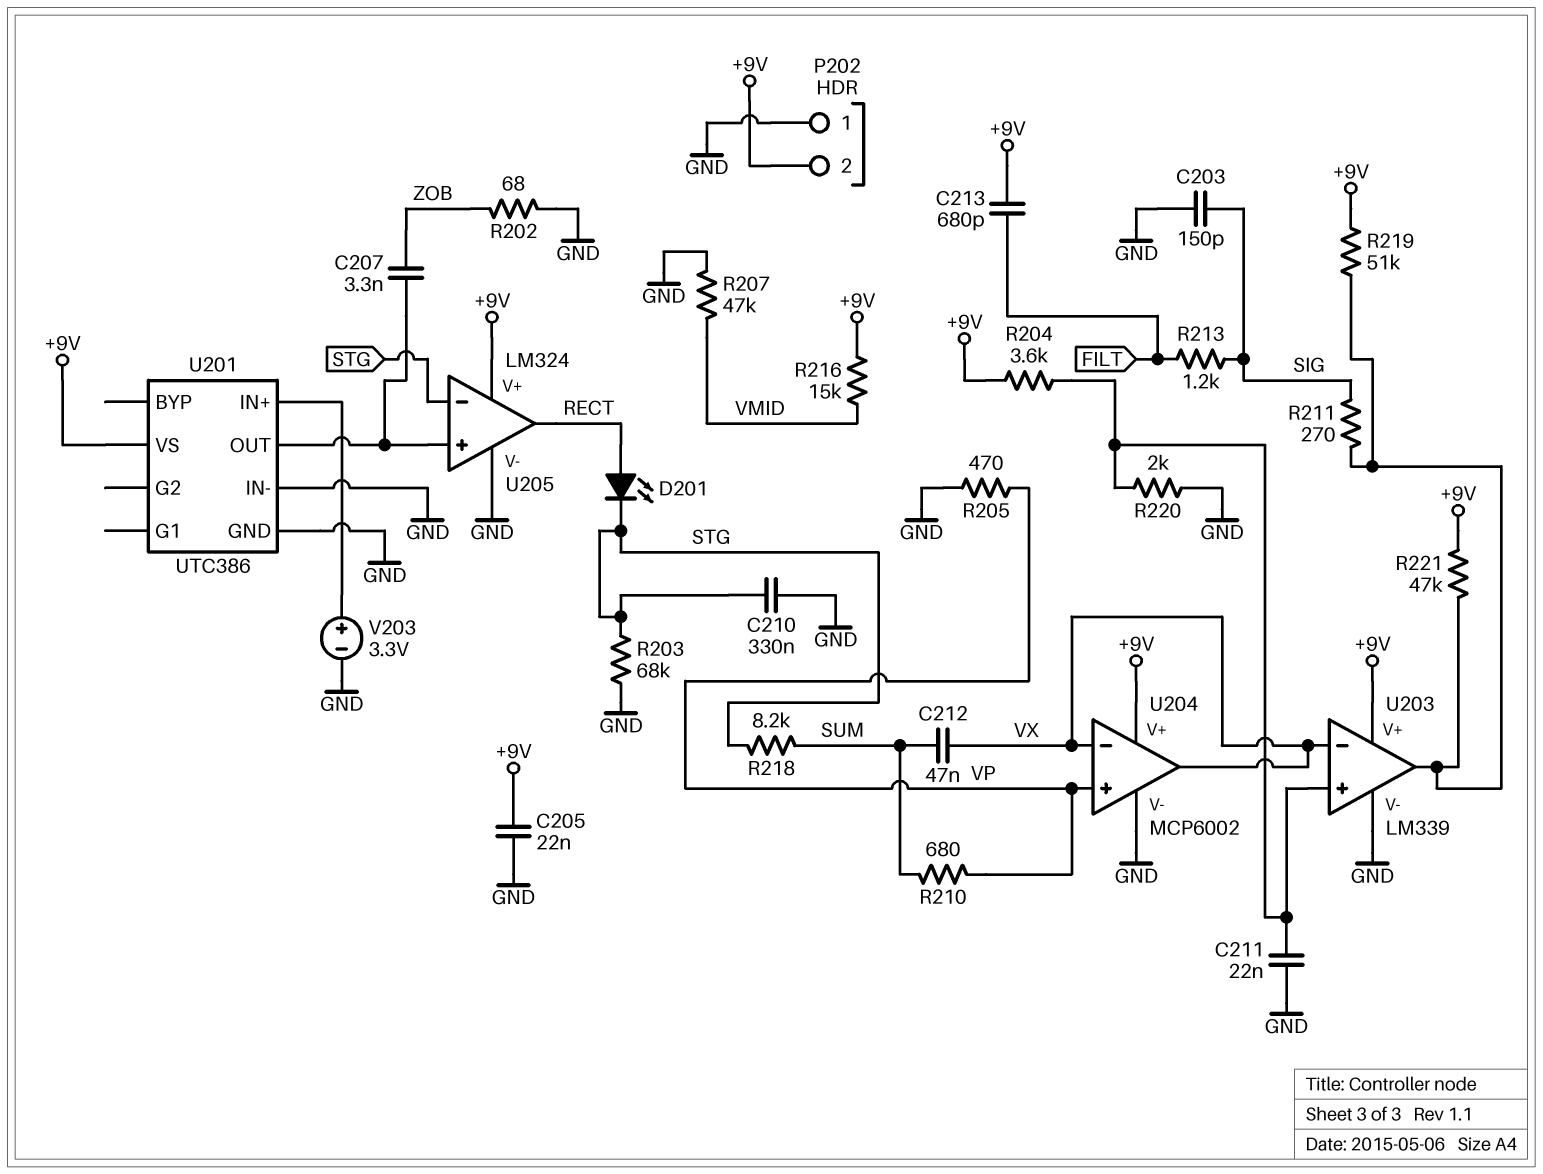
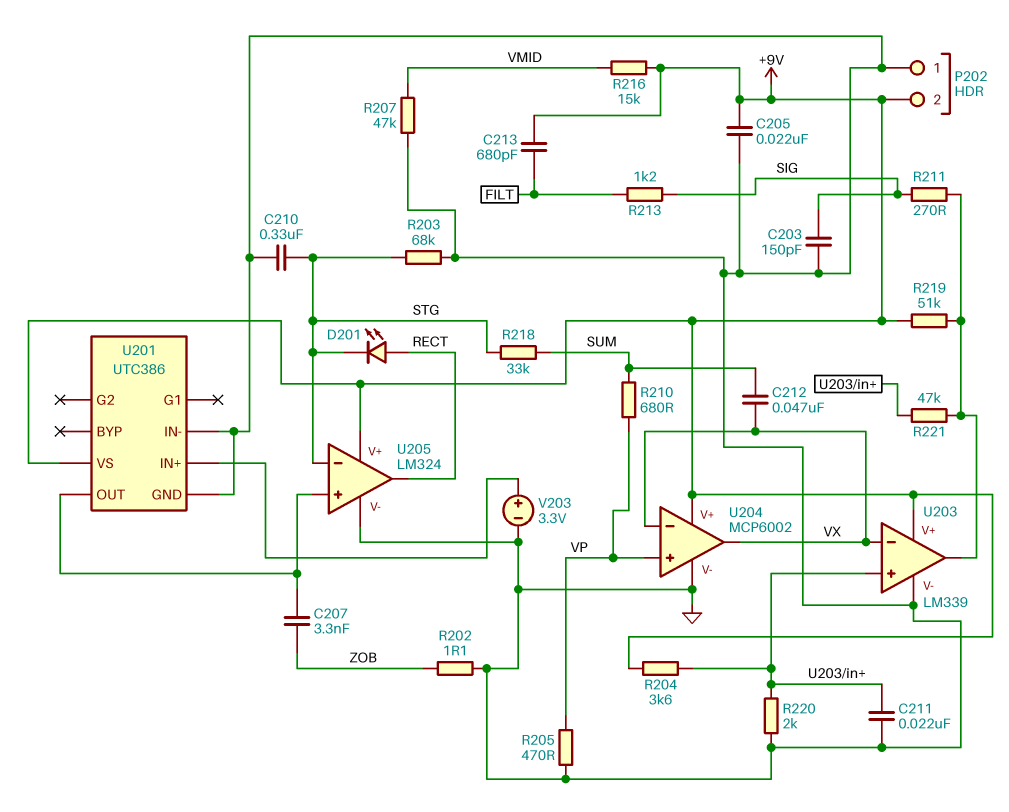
R202: 68 (GND, ZOB) -> 1.1 (GND, ZOB)
R218: 8.2k (STG, SUM) -> 33k (STG, SUM)
R221: 47k (+9V, U203/out) -> 47k (U203/in+, U203/out)

